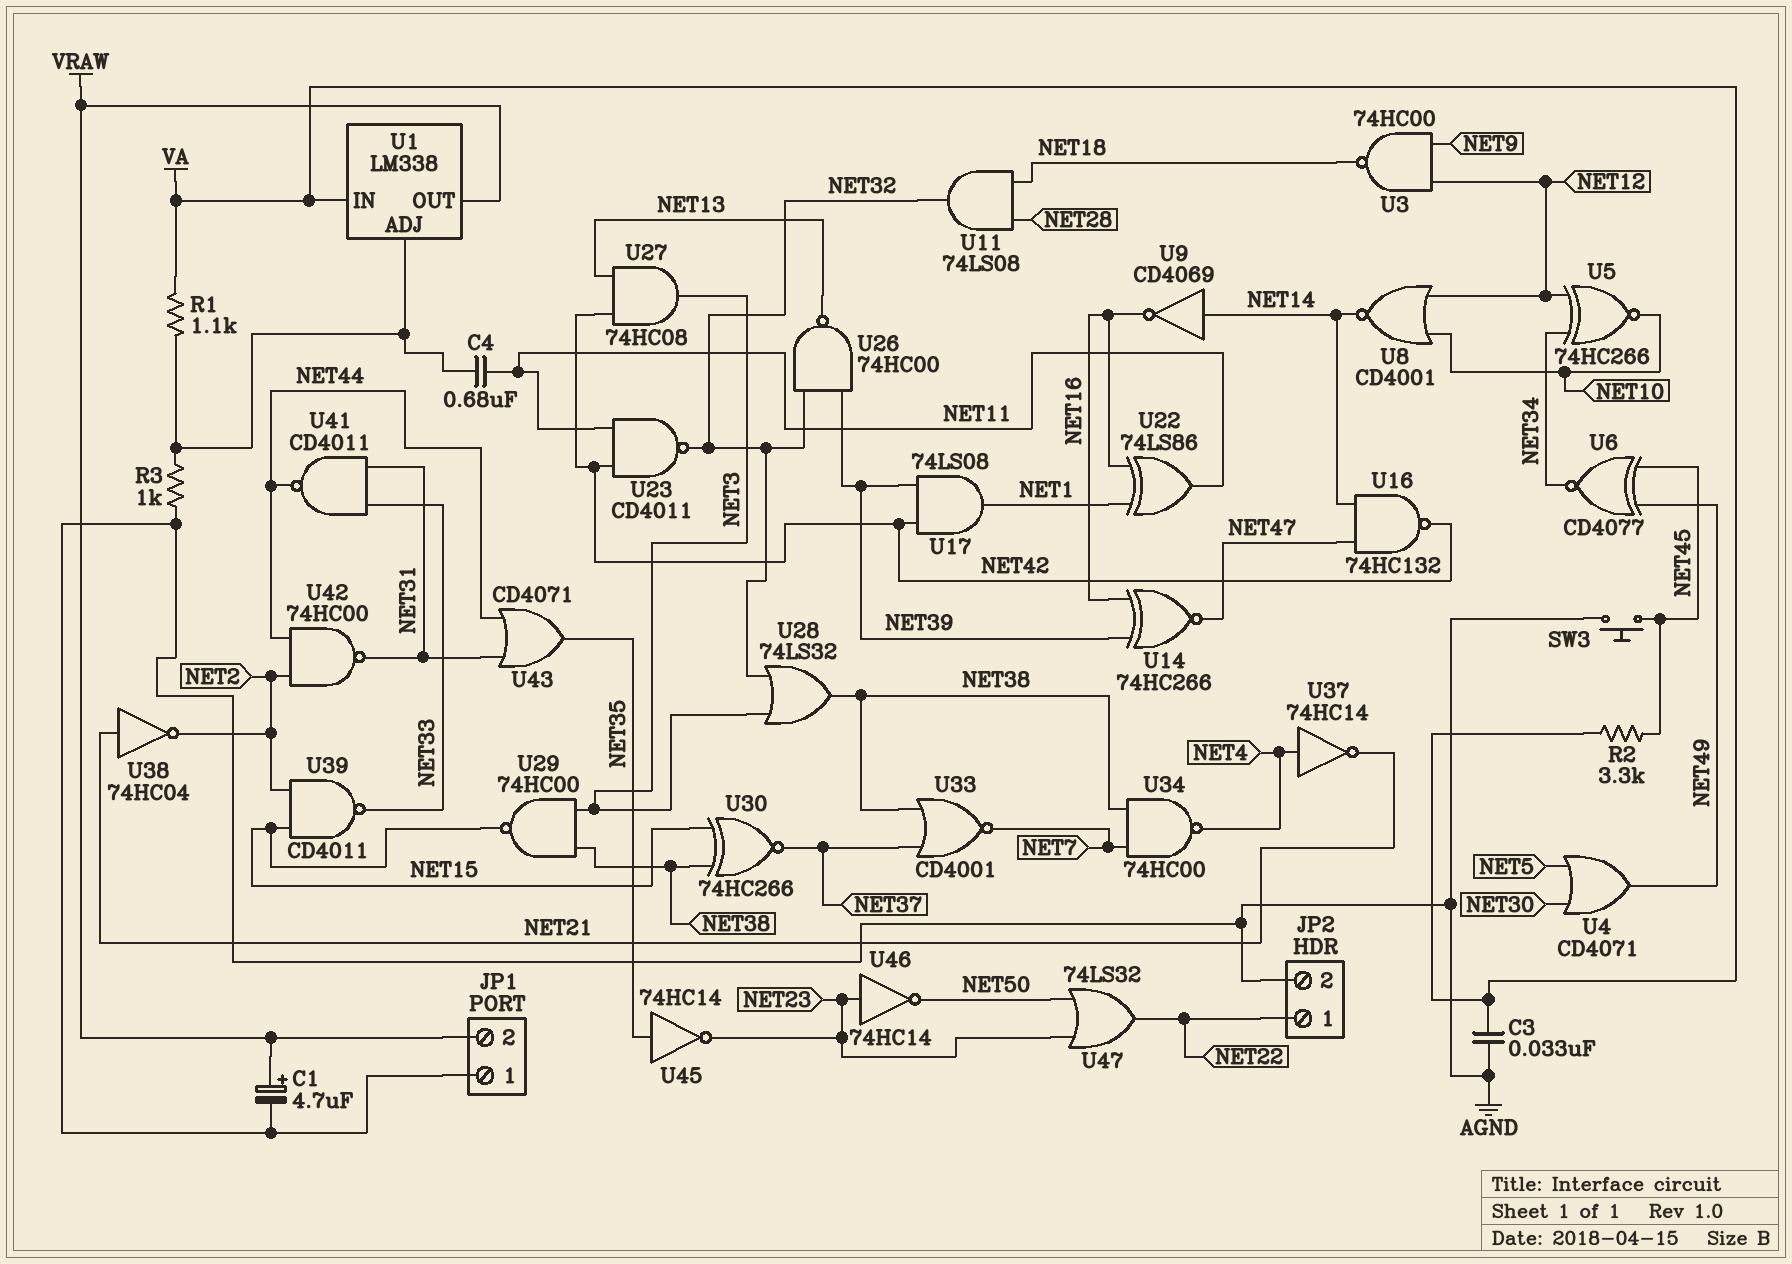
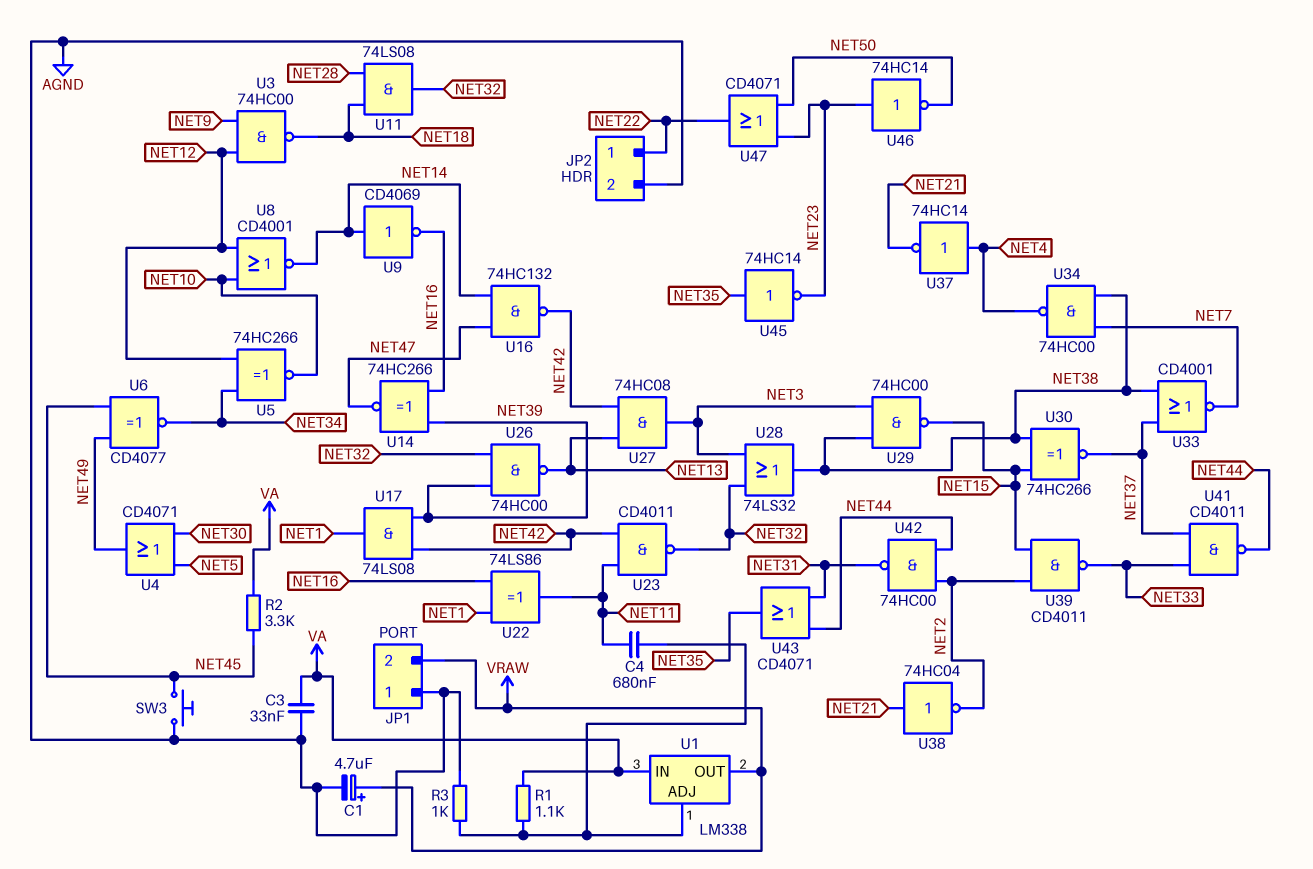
U41: NAND CD4011 (in NET31, in NET33, out NET44) -> NAND CD4011 (in NET33, in NET37, out NET44)
U47: OR 74LS32 (in NET23, in NET50, out NET22) -> OR CD4071 (in NET23, in NET50, out NET22)

